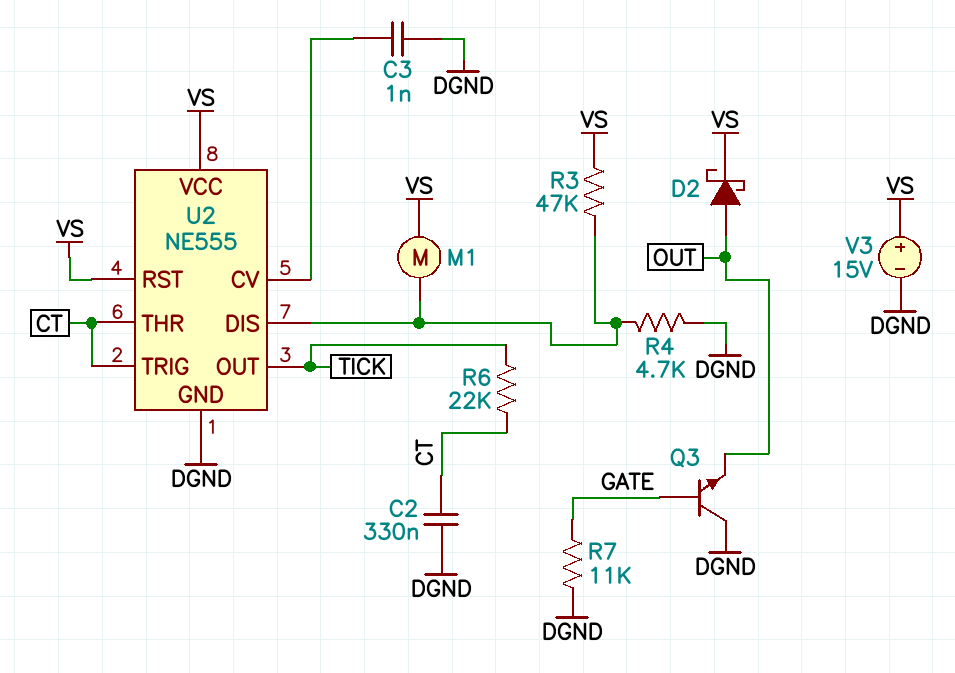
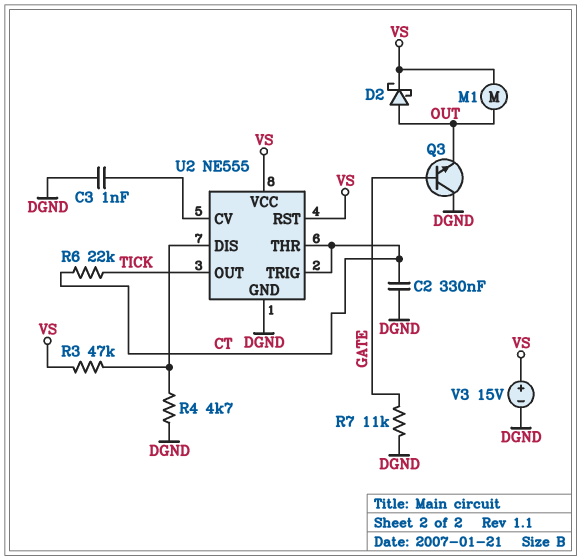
M1: motor (U2/DIS, VS) -> motor (OUT, VS)

